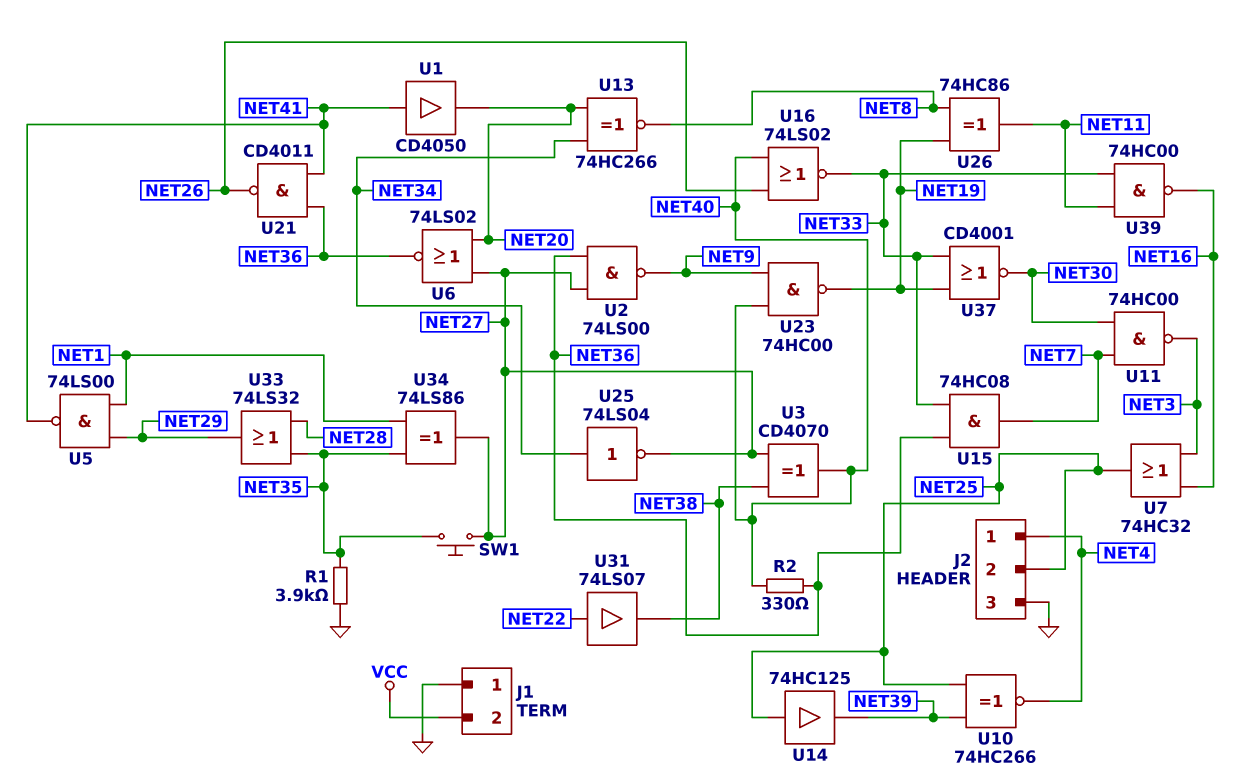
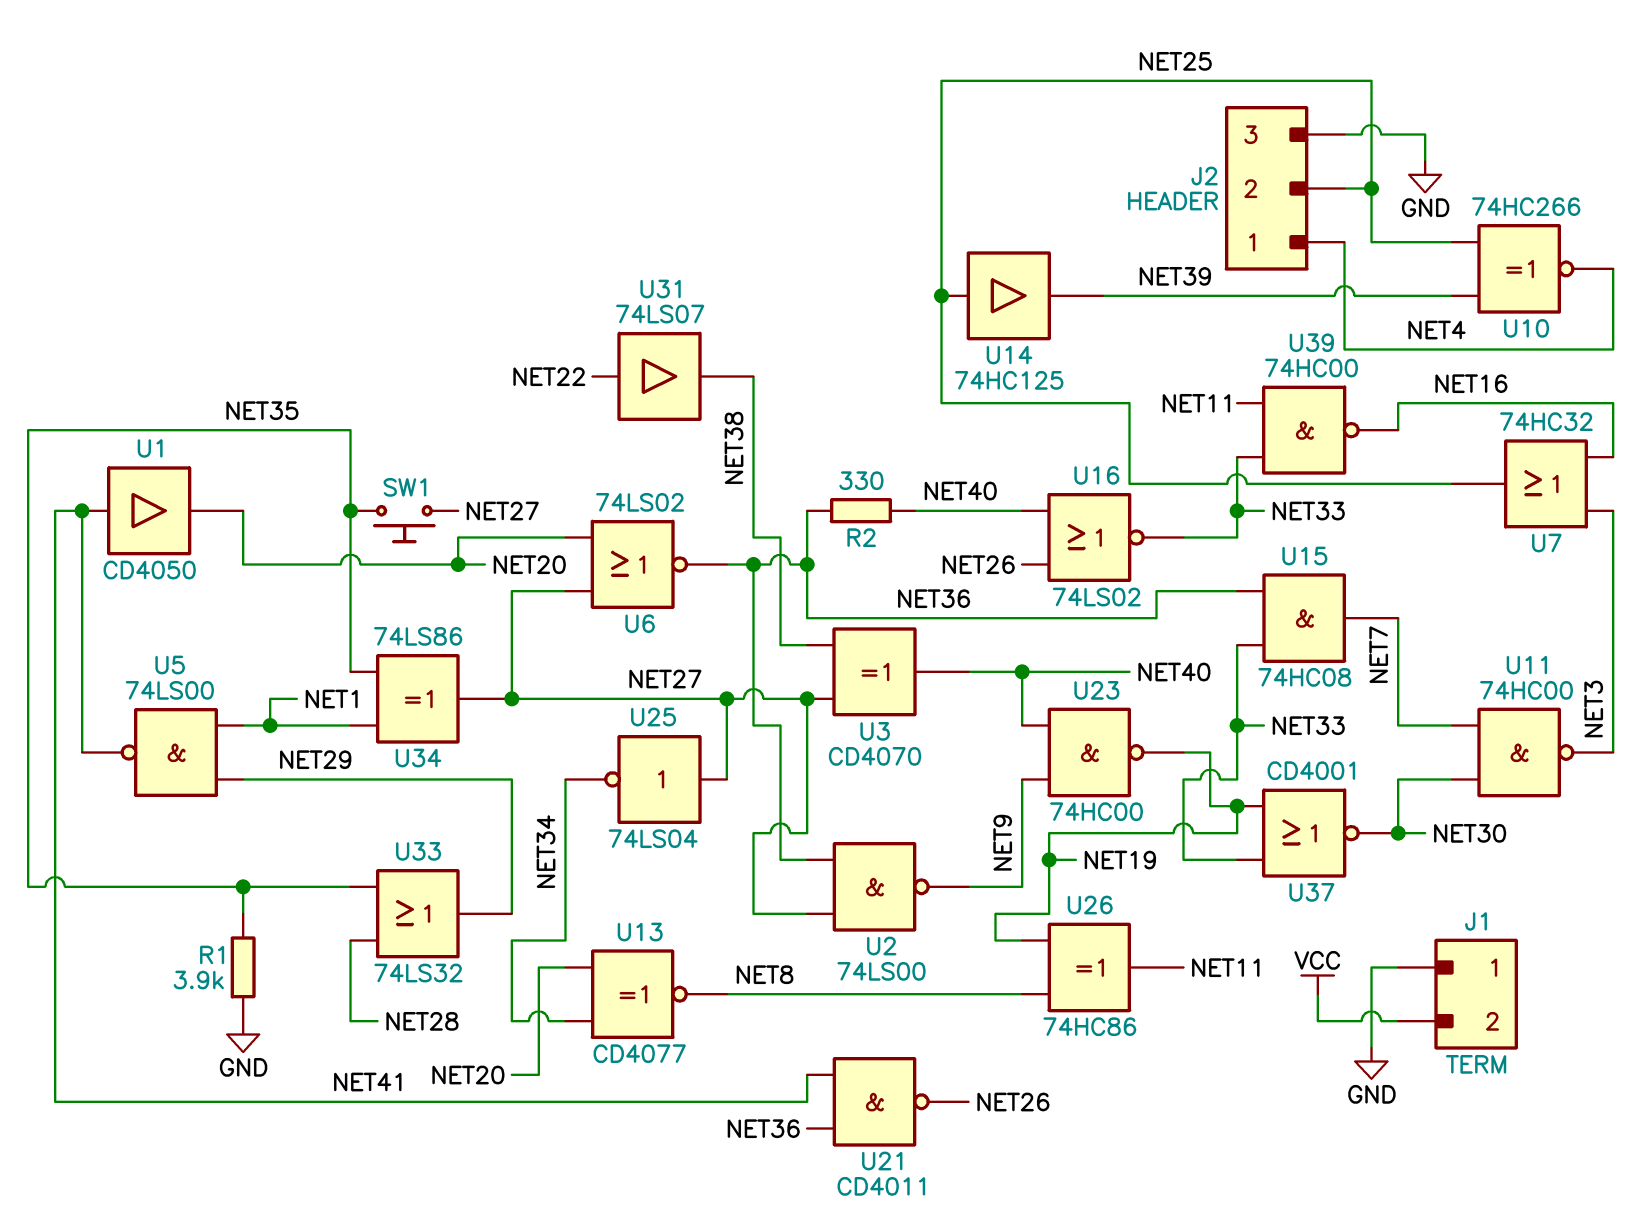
U13: XNOR 74HC266 (in NET20, in NET34, out NET8) -> XNOR CD4077 (in NET20, in NET34, out NET8)
U25: NOT 74LS04 (in NET34, out NET27) -> NOT 74LS04 (in NET27, out NET34)

